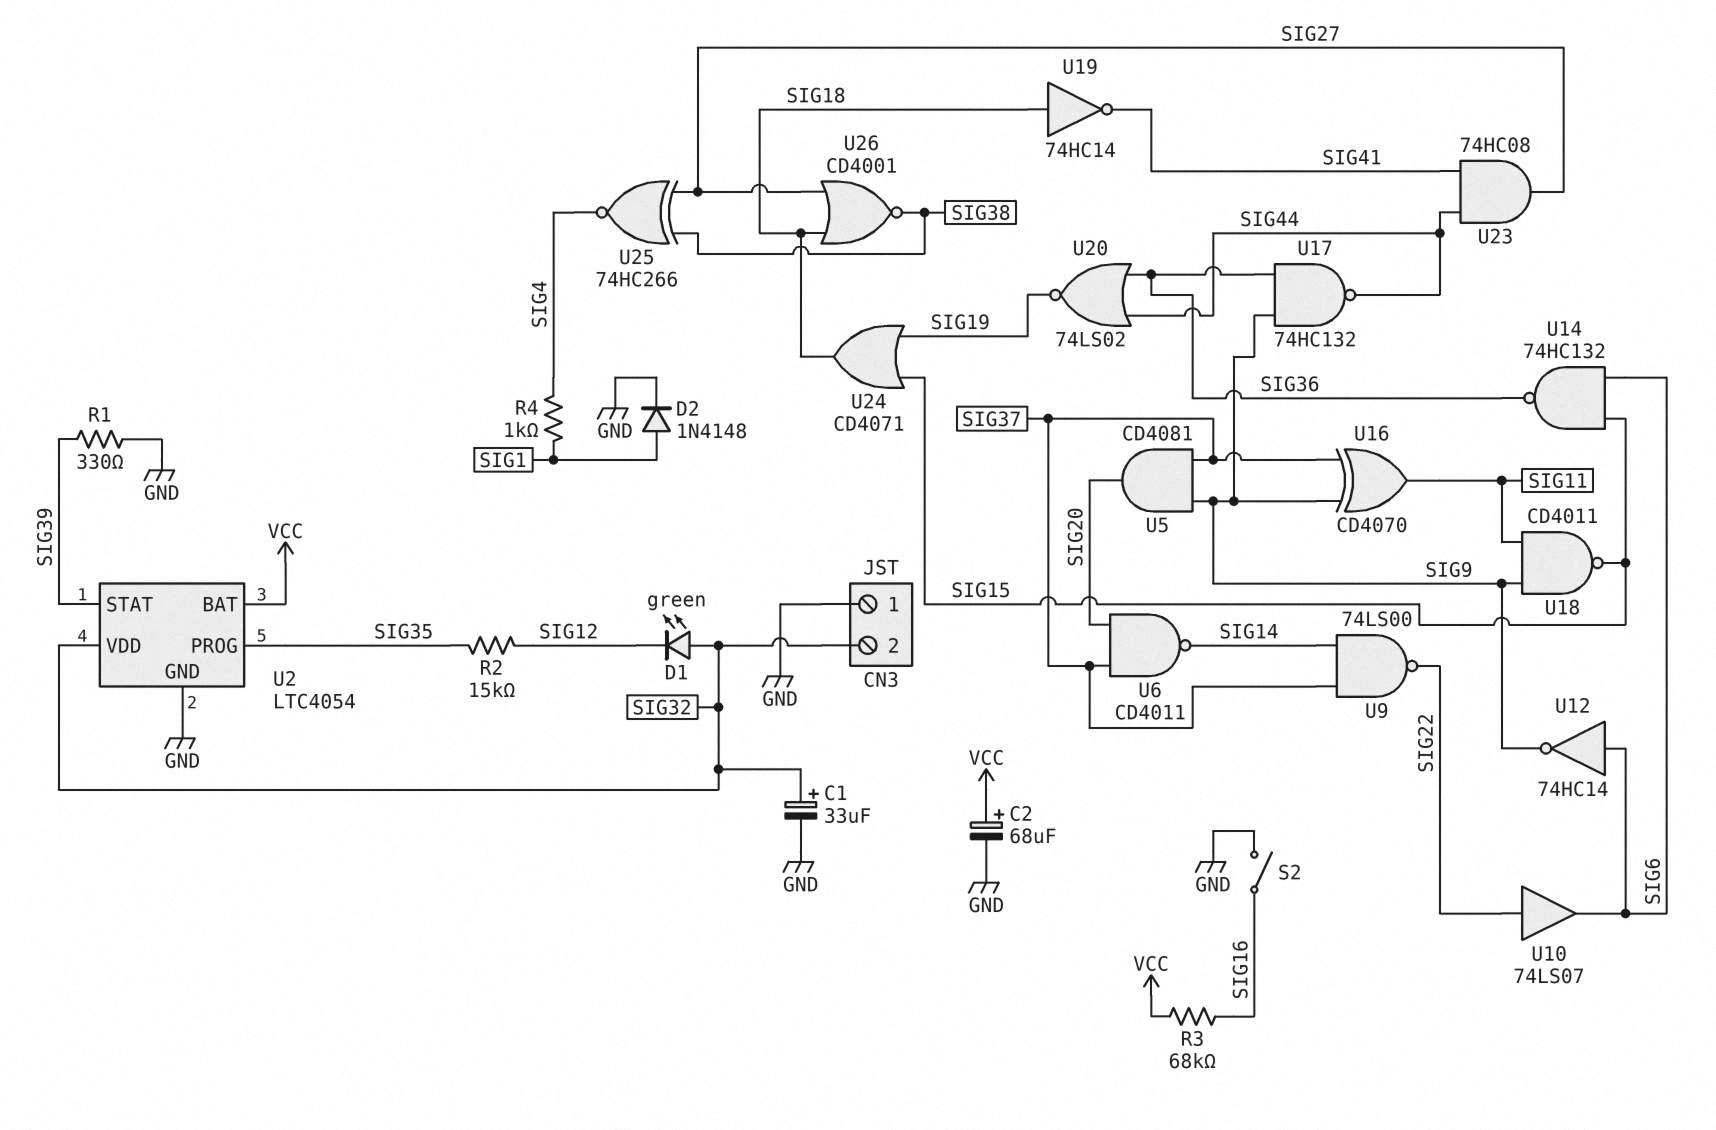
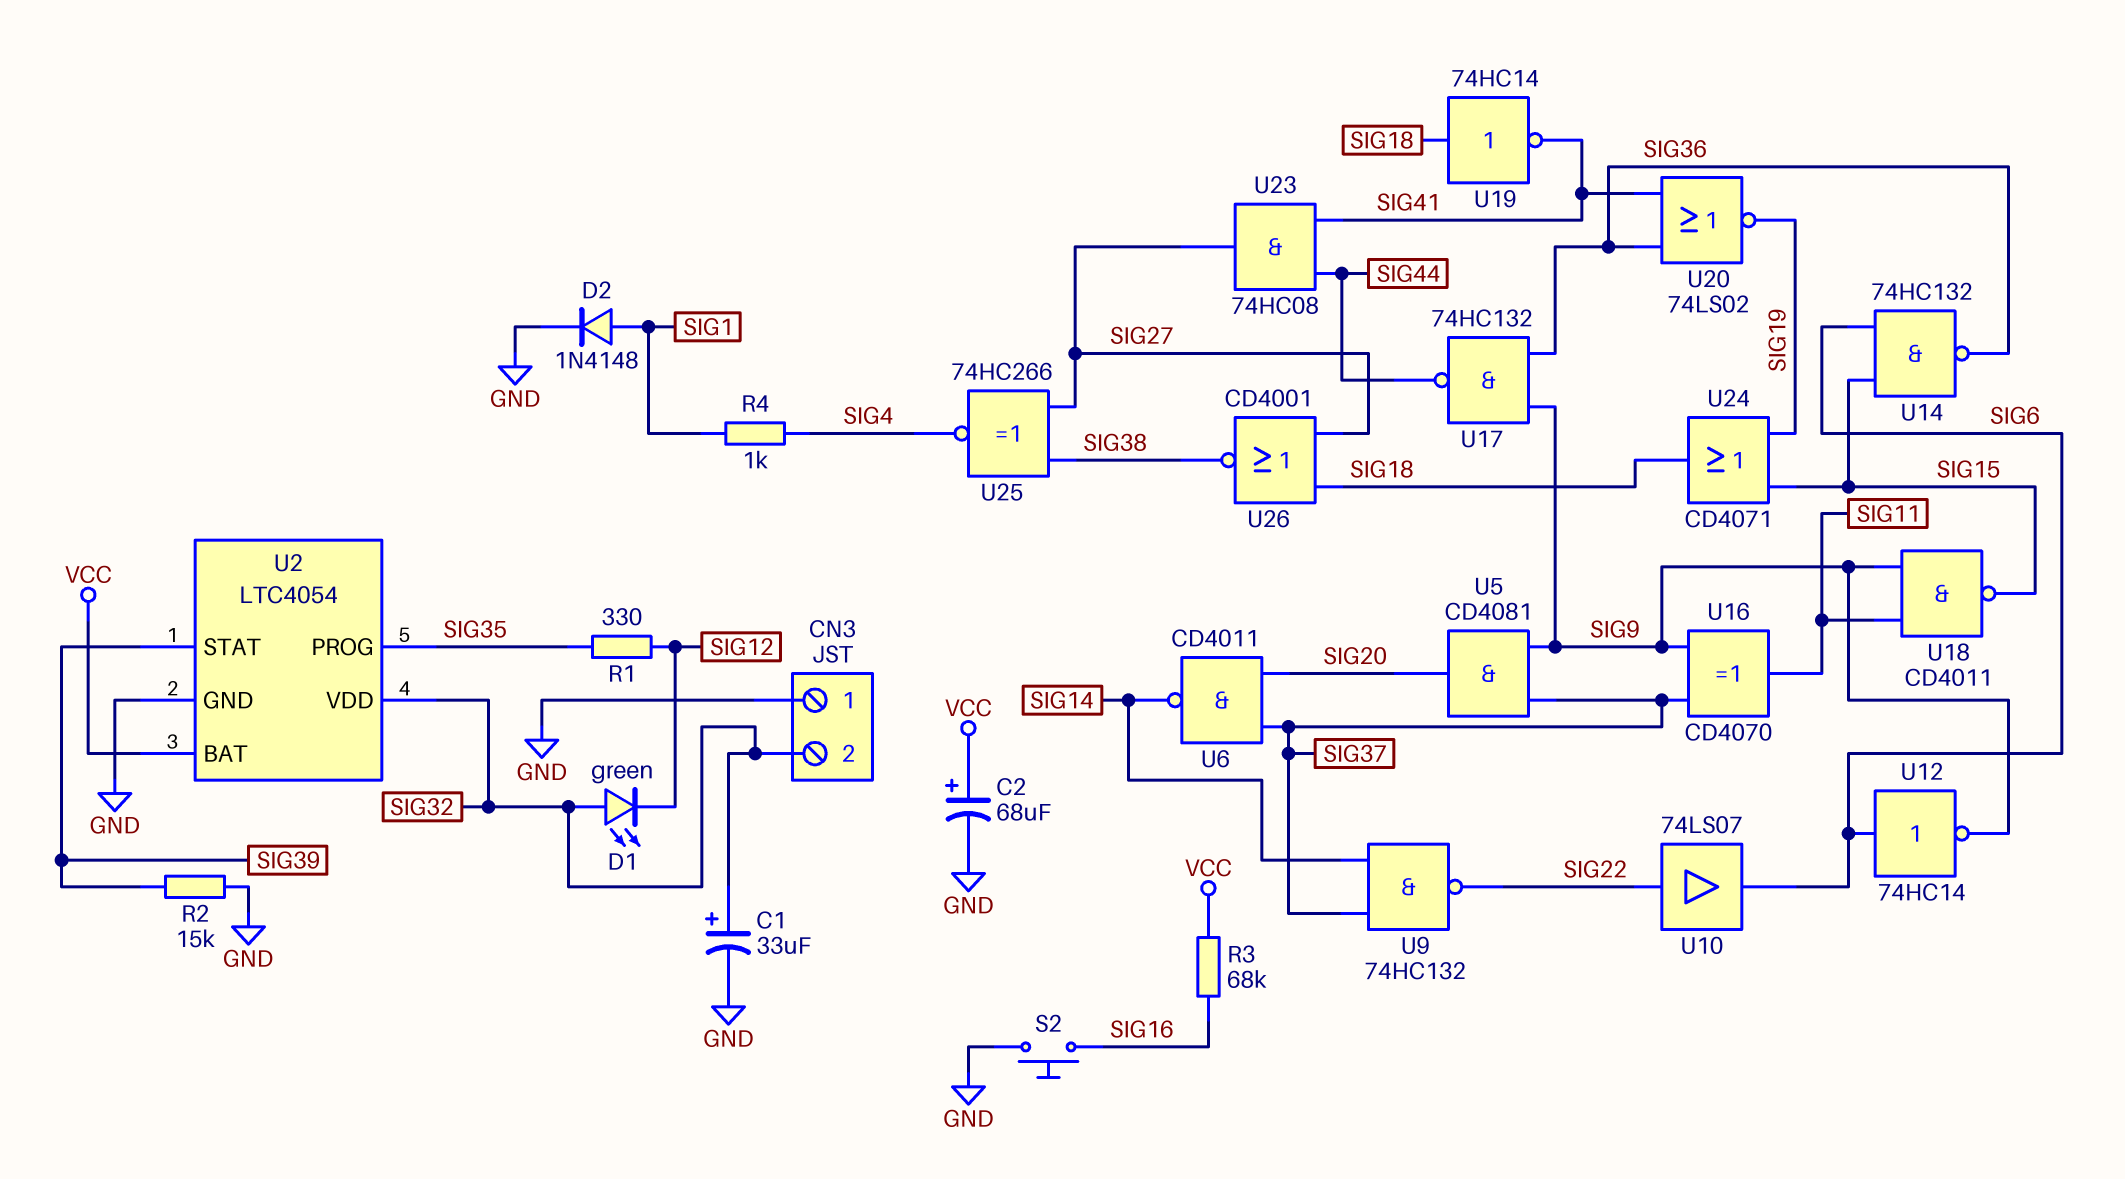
R1: 330 (GND, SIG39) -> 330 (SIG12, SIG35)
R2: 15k (SIG12, SIG35) -> 15k (GND, SIG39)
S2: switch (GND, SIG16) -> button (GND, SIG16)
U9: NAND 74LS00 (in SIG14, in SIG37, out SIG22) -> NAND 74HC132 (in SIG14, in SIG37, out SIG22)
U20: NOR 74LS02 (in SIG36, in SIG44, out SIG19) -> NOR 74LS02 (in SIG36, in SIG41, out SIG19)

